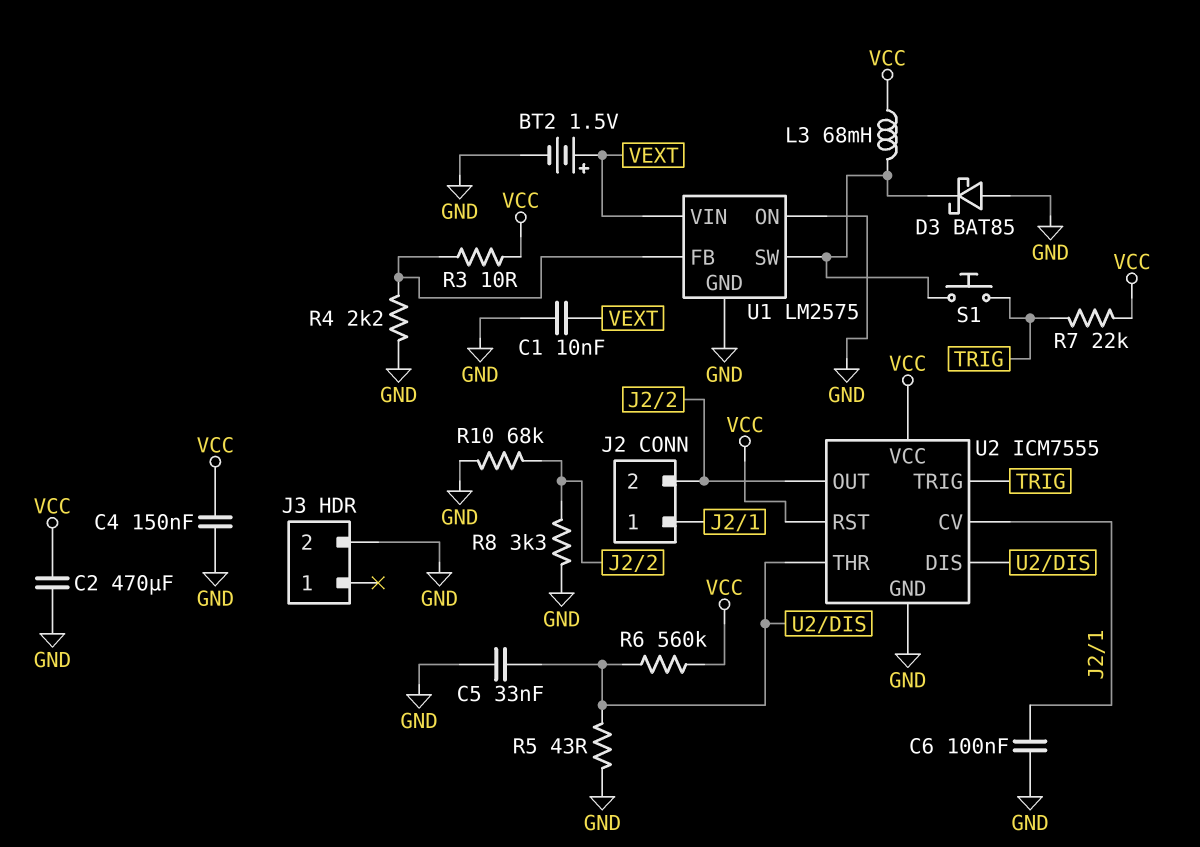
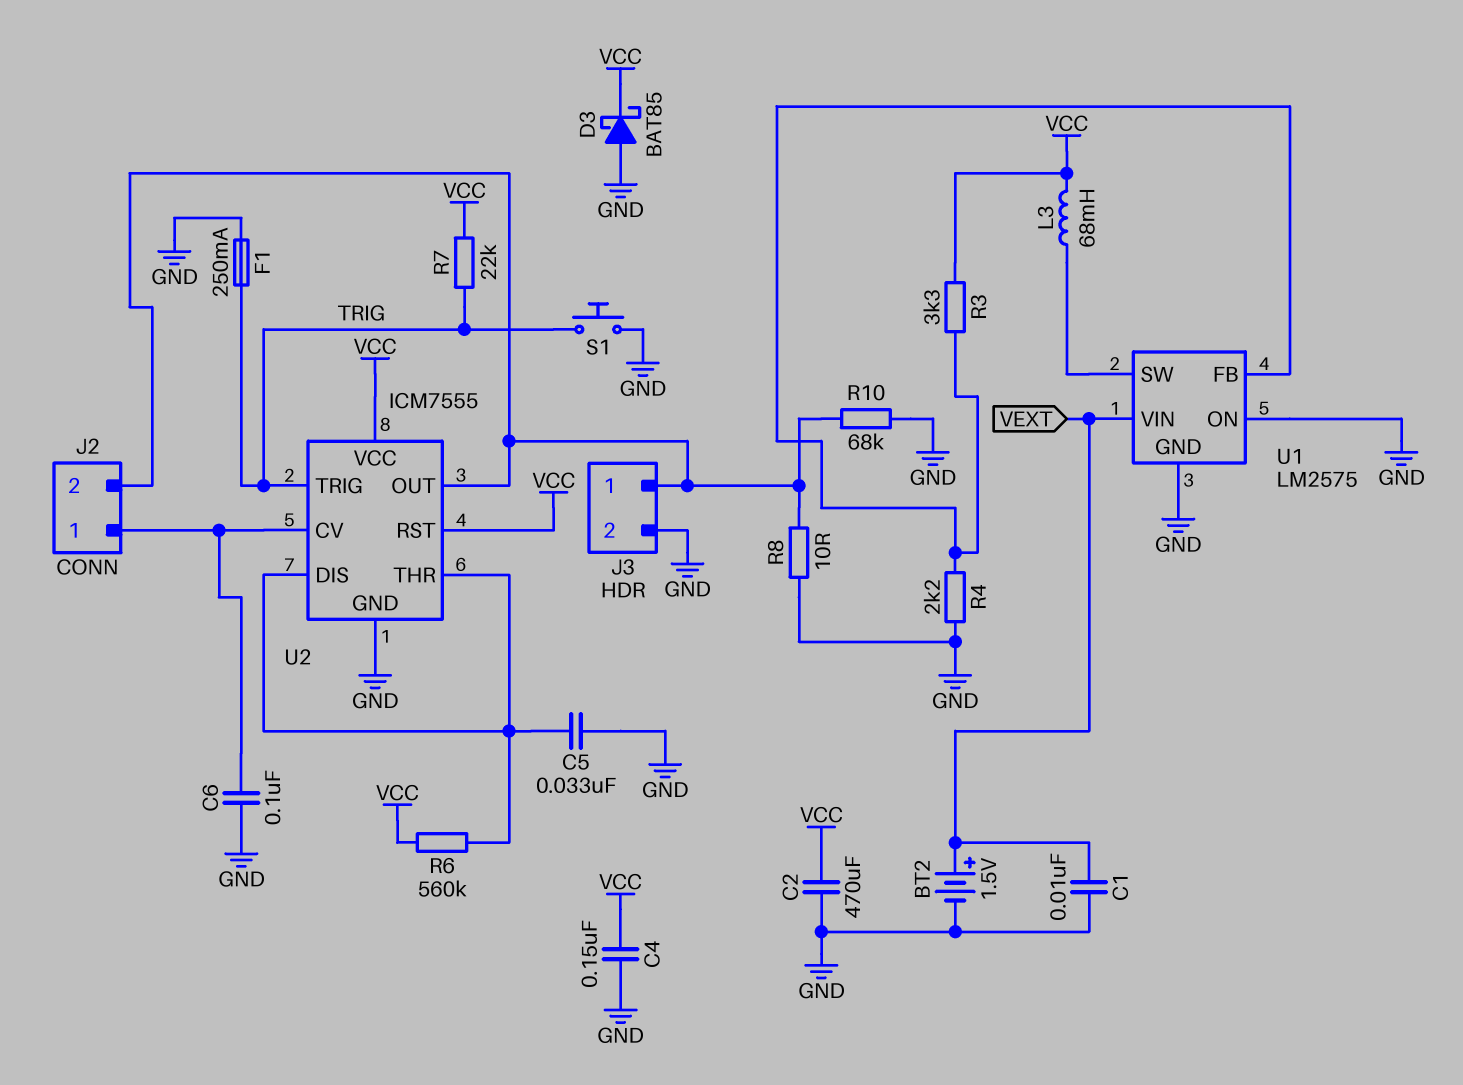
D3: schottky BAT85 (A GND, K U1/SW) -> schottky BAT85 (A GND, K VCC)
F1: none -> 250mA (GND, TRIG)
J3 pin 1: none -> J2/2
R3: 10 (U1/FB, VCC) -> 3.3k (U1/FB, VCC)
R5: 43 (GND, U2/DIS) -> none
R8: 3.3k (GND, J2/2) -> 10 (GND, J2/2)
S1: button (TRIG, U1/SW) -> button (GND, TRIG)

